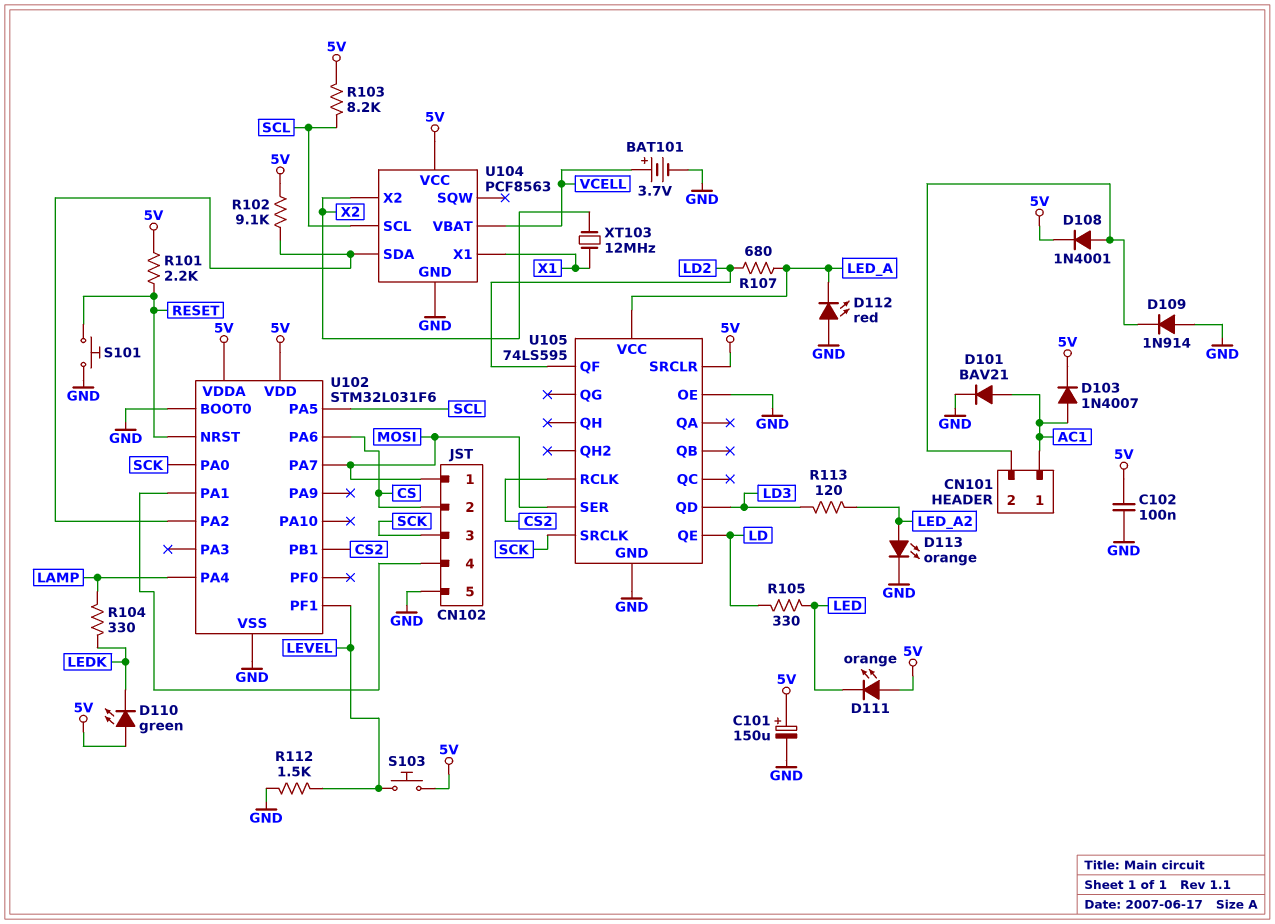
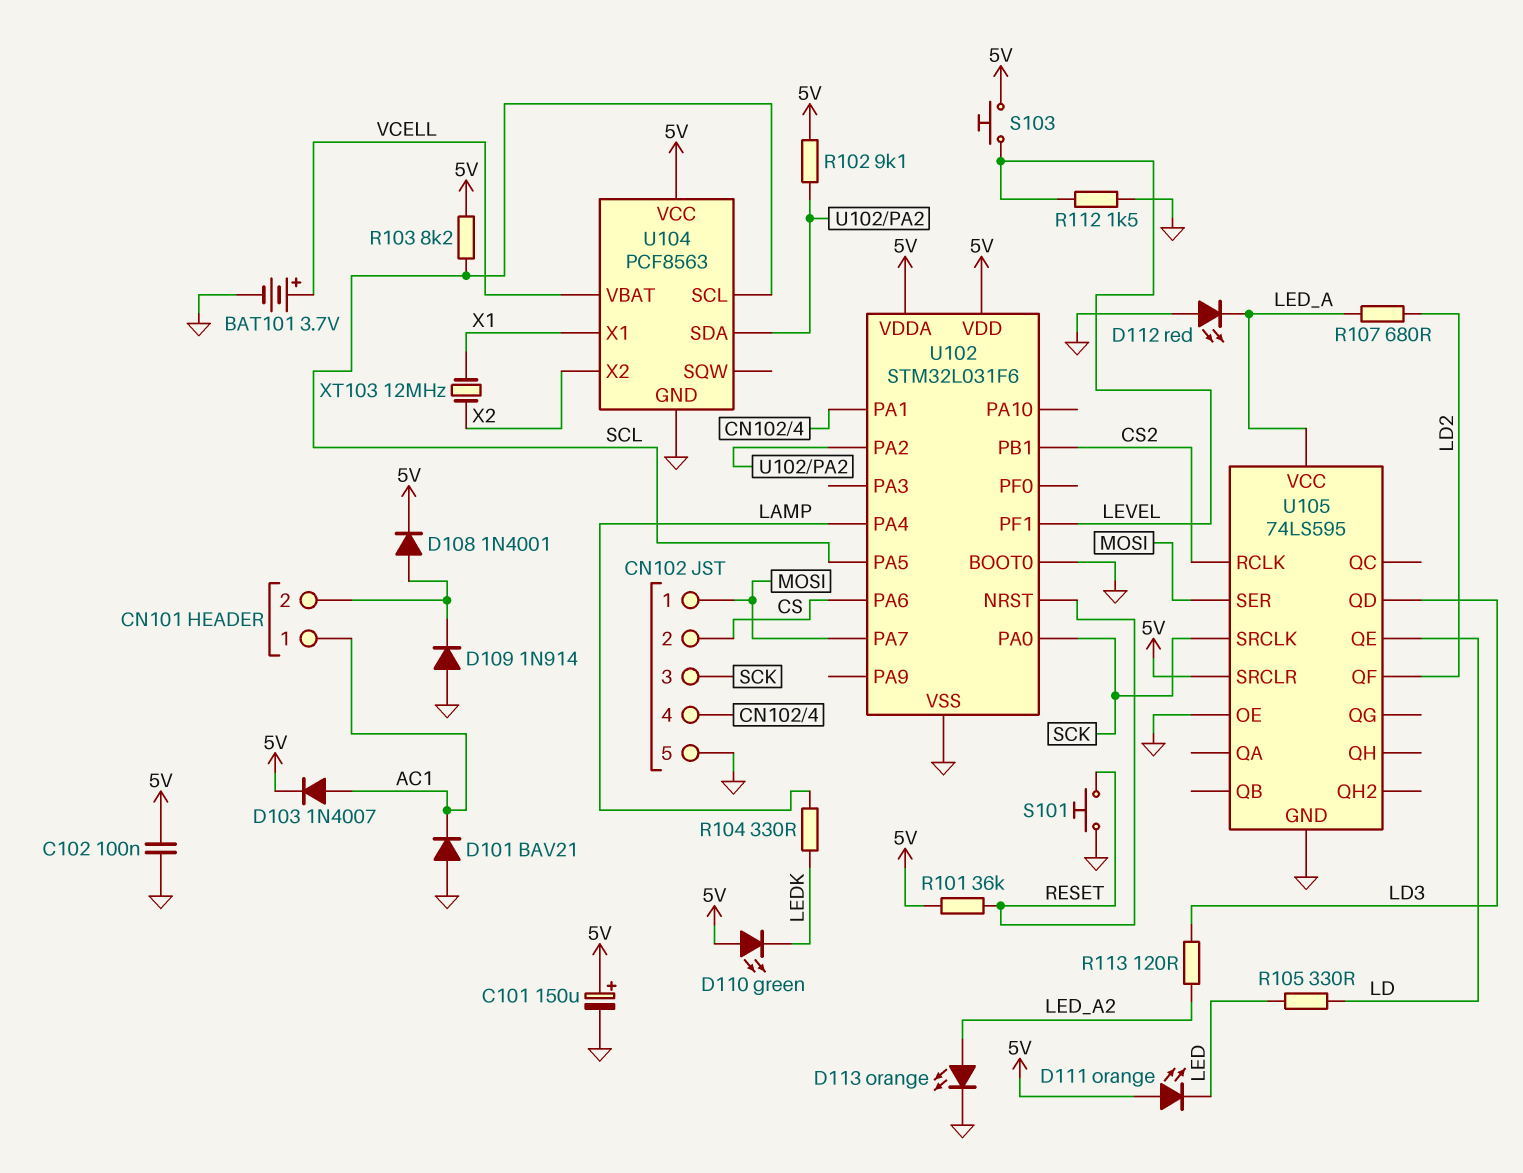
D101: diode BAV21 (A AC1, K GND) -> diode BAV21 (A GND, K AC1)
R101: 2.2k (5V, RESET) -> 36k (5V, RESET)

